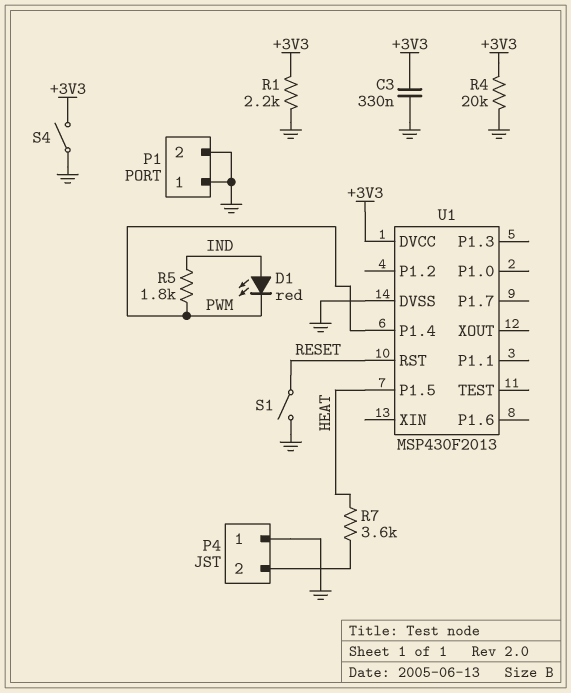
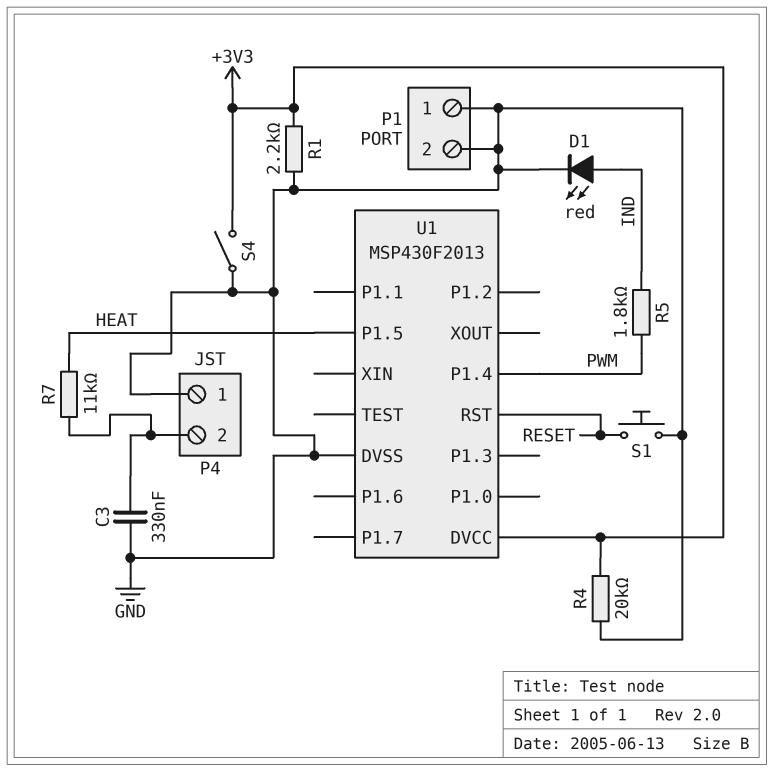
C3: 330nF (+3V3, GND) -> 330nF (GND, P4/2)
D1: LED red (A IND, K PWM) -> LED red (A IND, K GND)
R7: 3.6k (HEAT, P4/2) -> 11k (HEAT, P4/2)
S1: switch (GND, RESET) -> button (GND, RESET)

